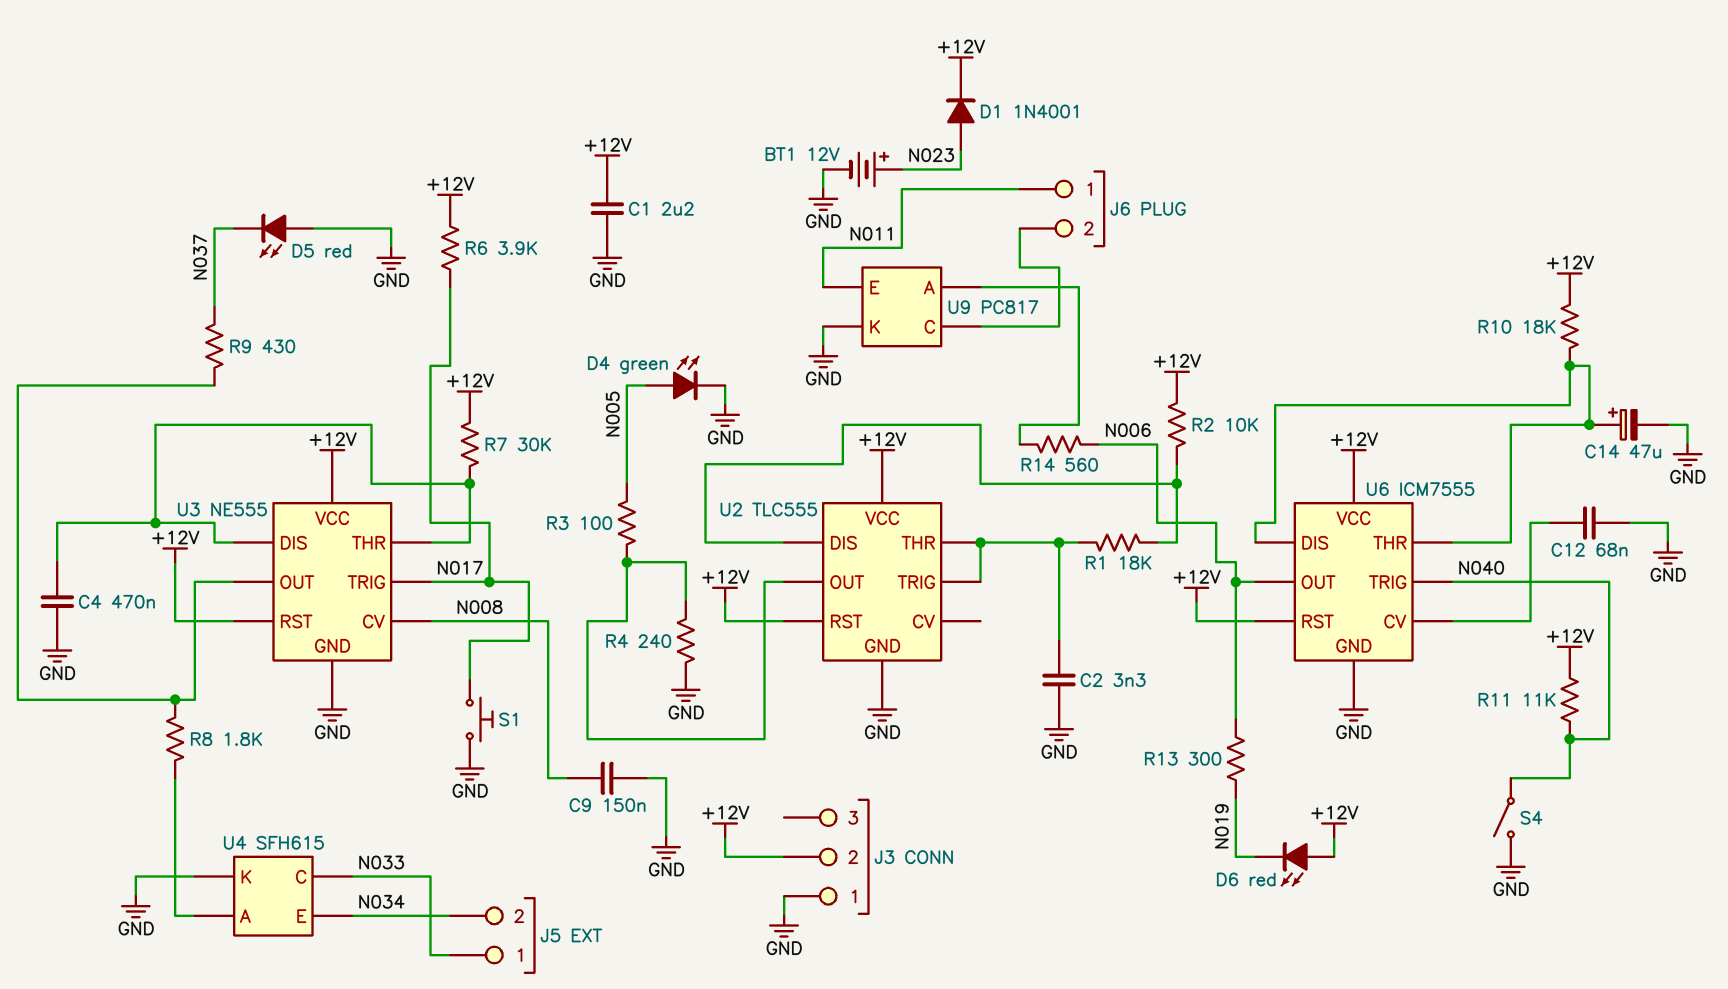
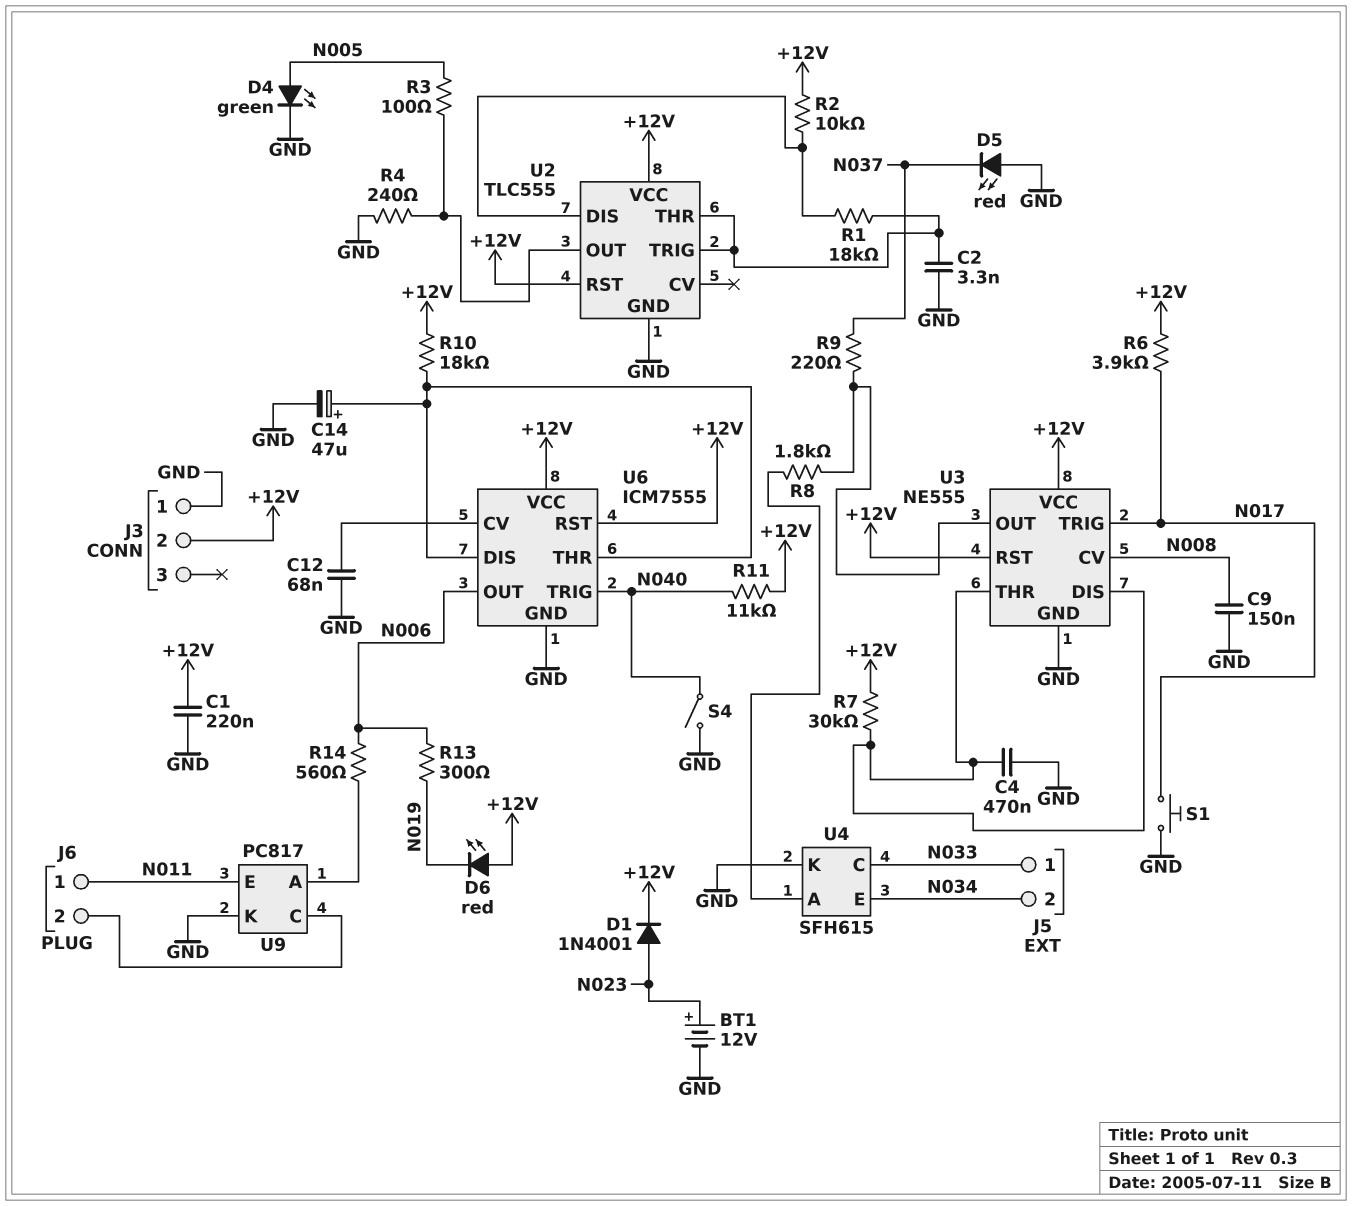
C1: 2.2uF (+12V, GND) -> 220nF (+12V, GND)
R9: 430 (N037, U3/OUT) -> 220 (N037, U3/OUT)

